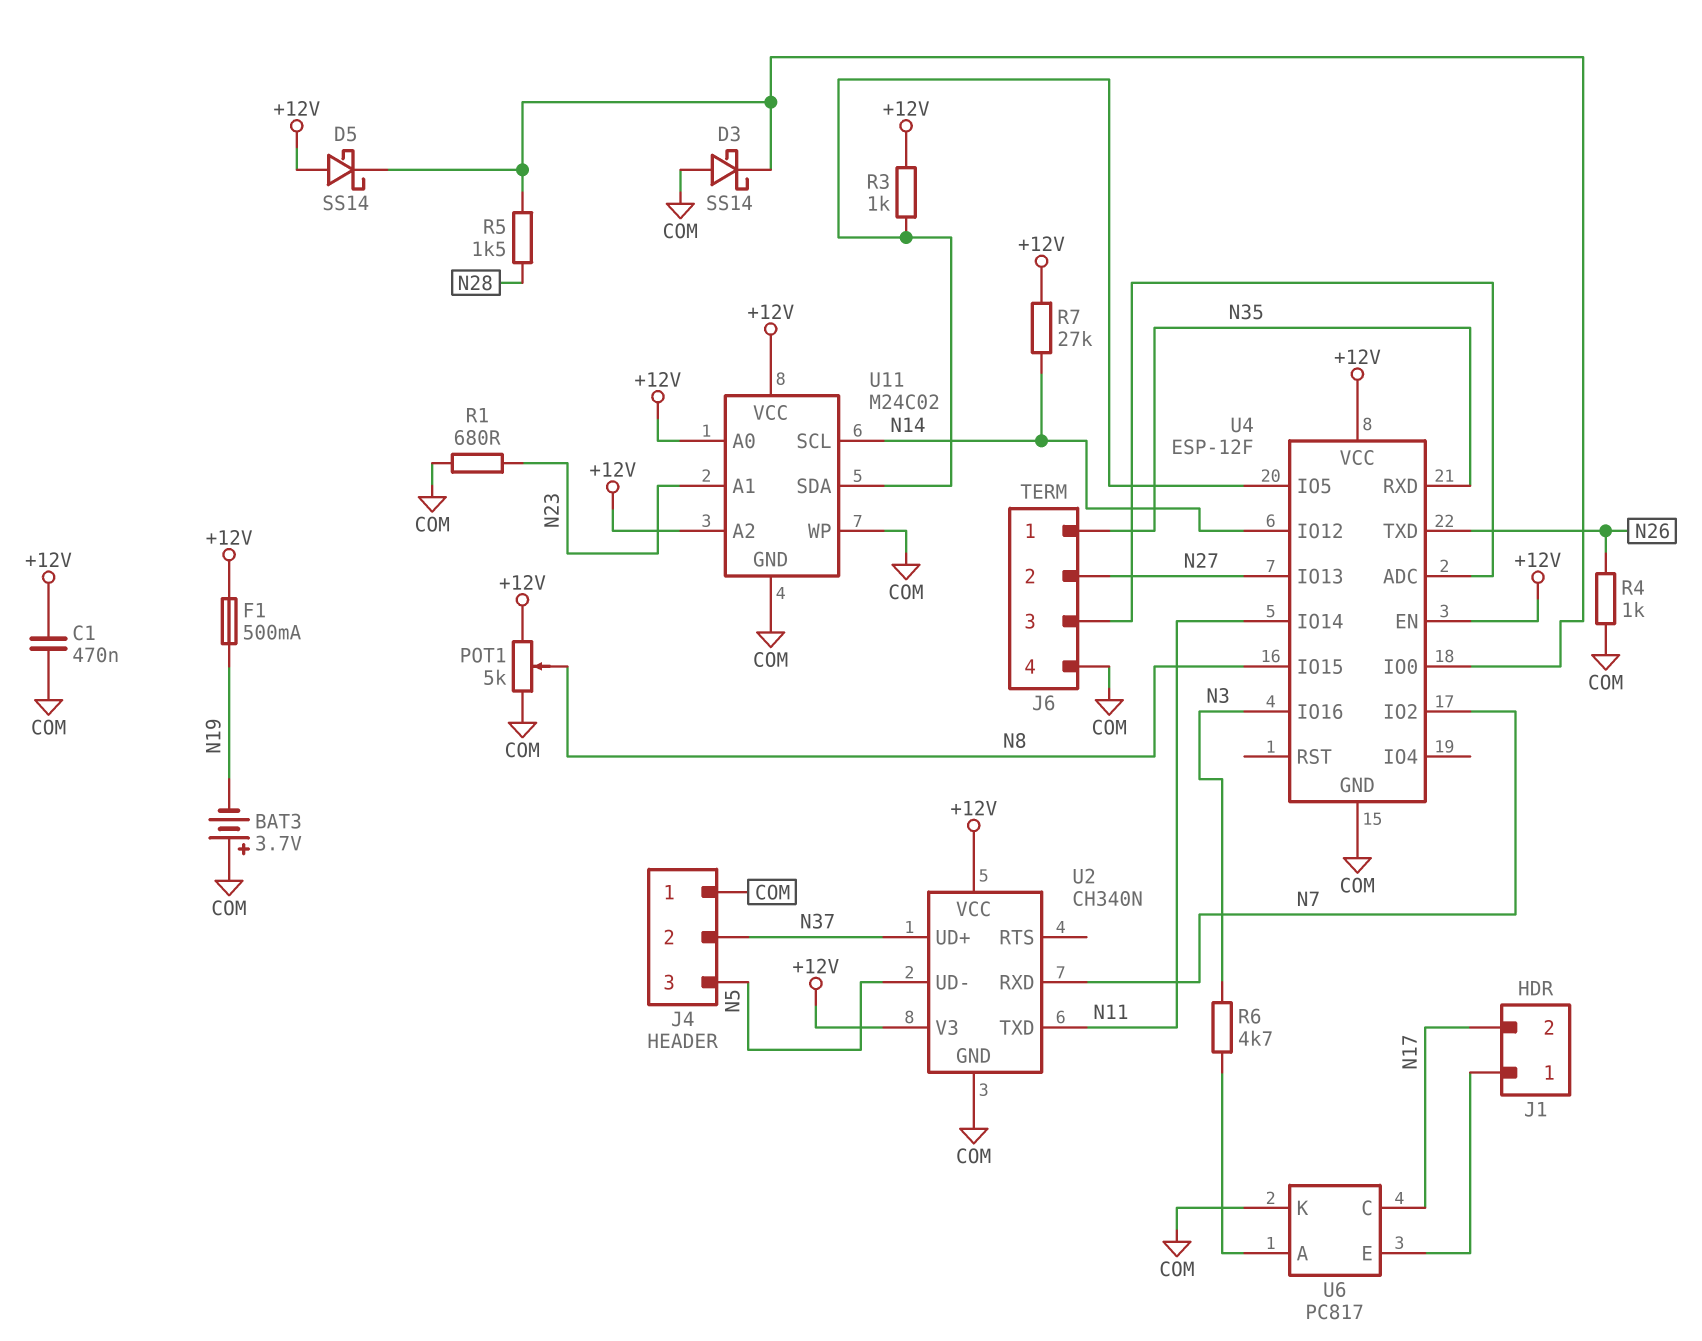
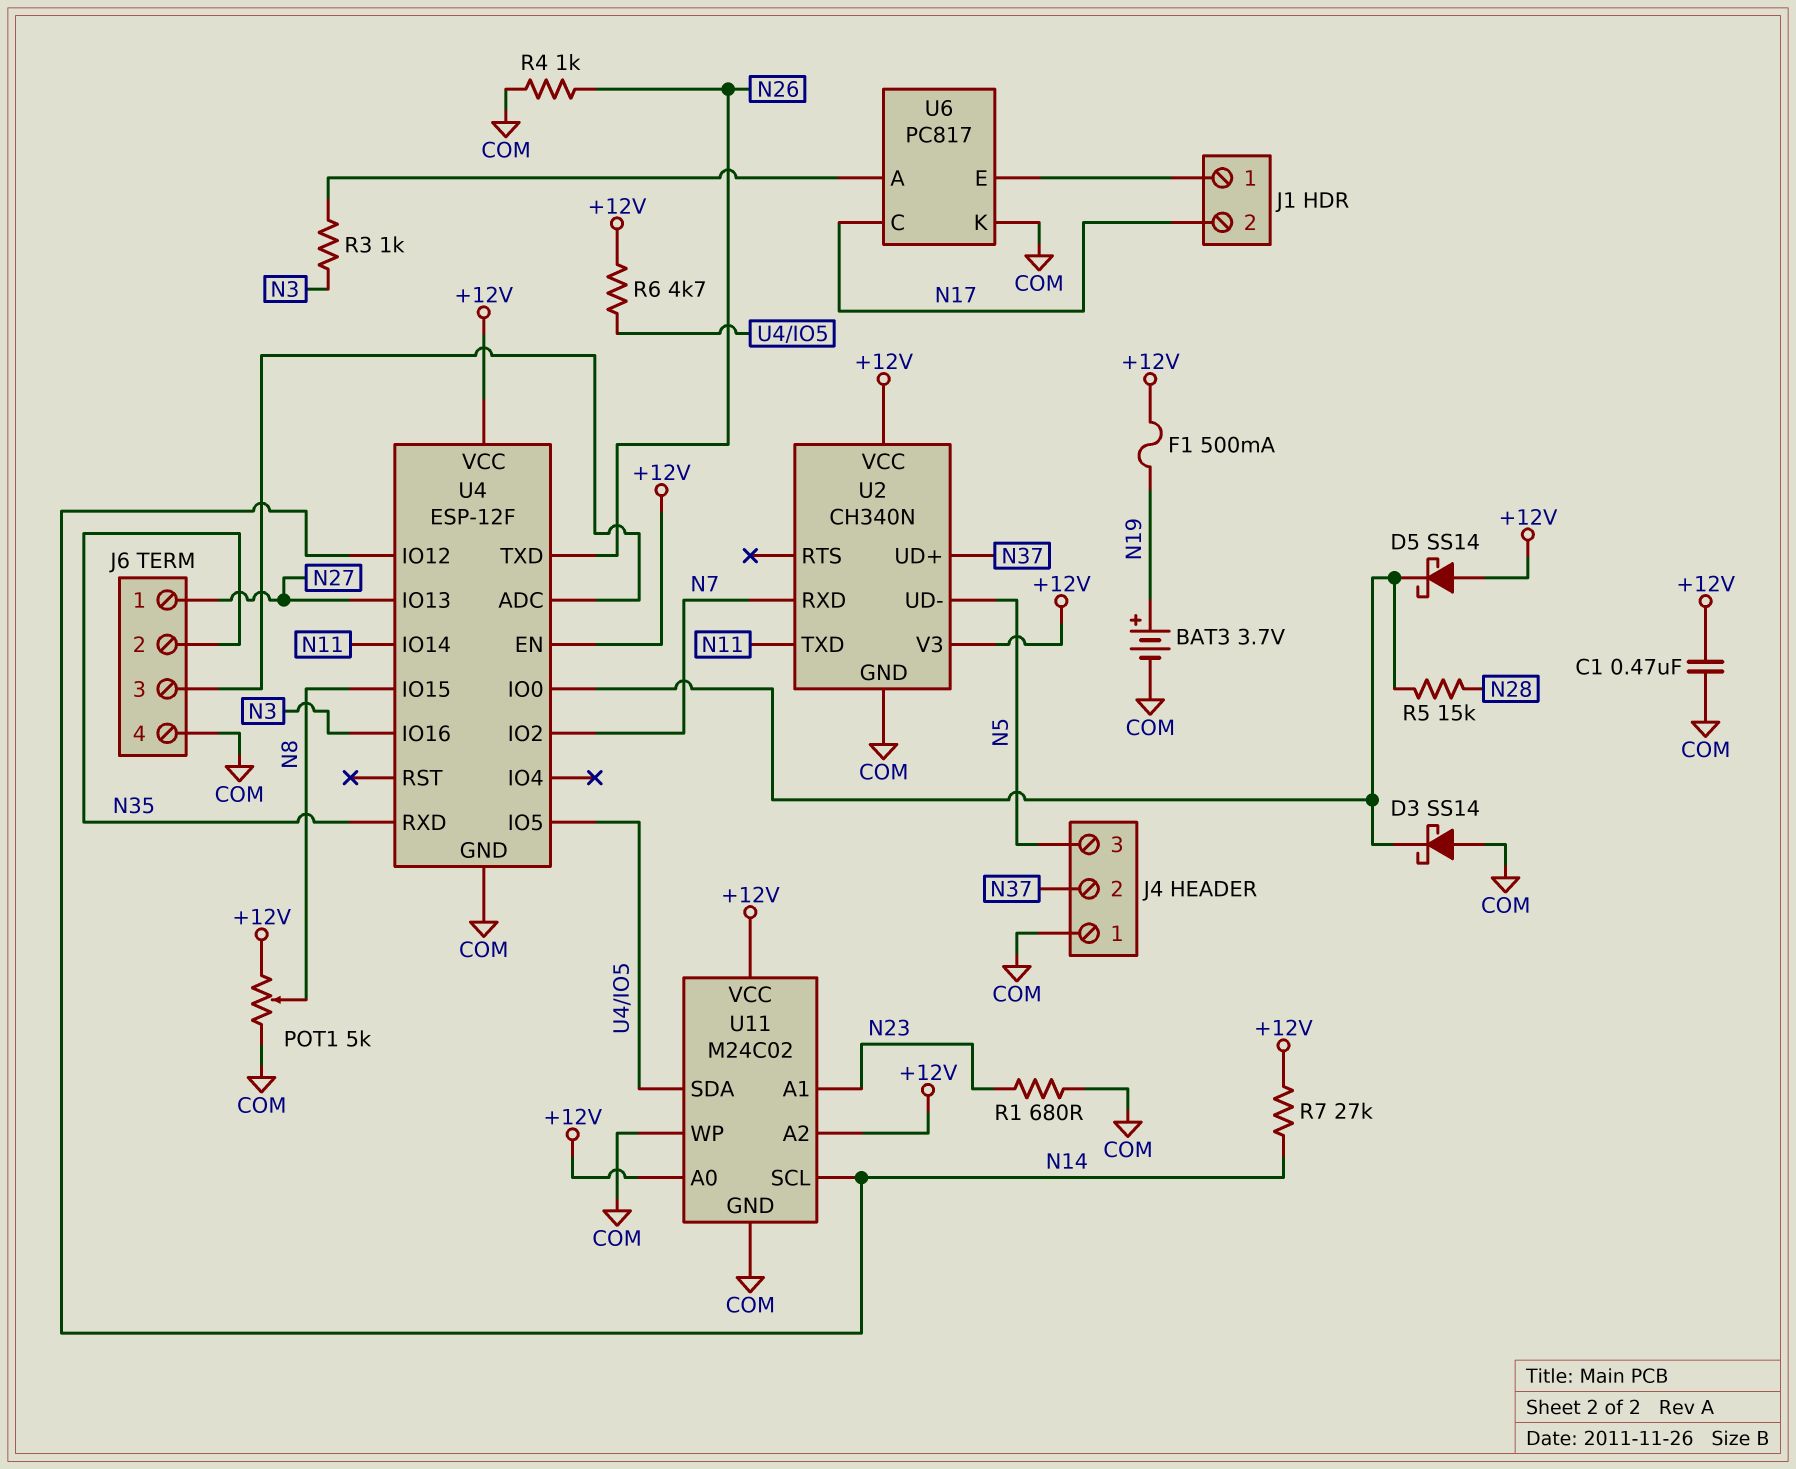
BAT3: 3.7V (plus COM, minus N19) -> 3.7V (plus N19, minus COM)
J6 pin 1: N35 -> N27
J6 pin 2: N27 -> N35
R3: 1k (+12V, U4/IO5) -> 1k (N3, U6/A)
R5: 1.5k (N28, U4/IO0) -> 15k (N28, U4/IO0)
R6: 4.7k (N3, U6/A) -> 4.7k (+12V, U4/IO5)

